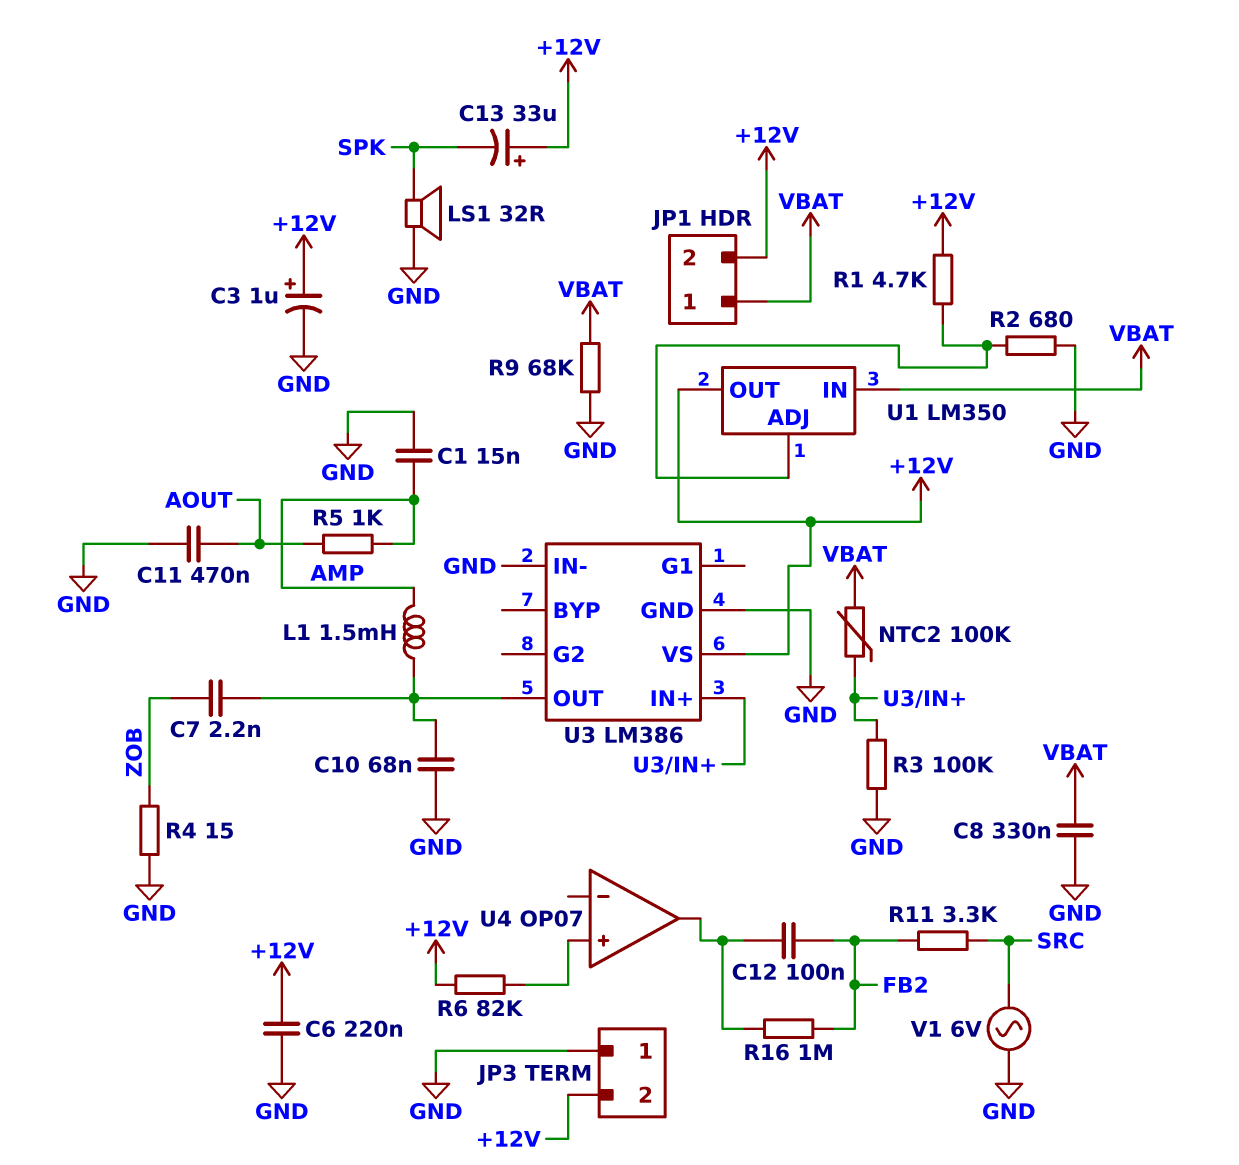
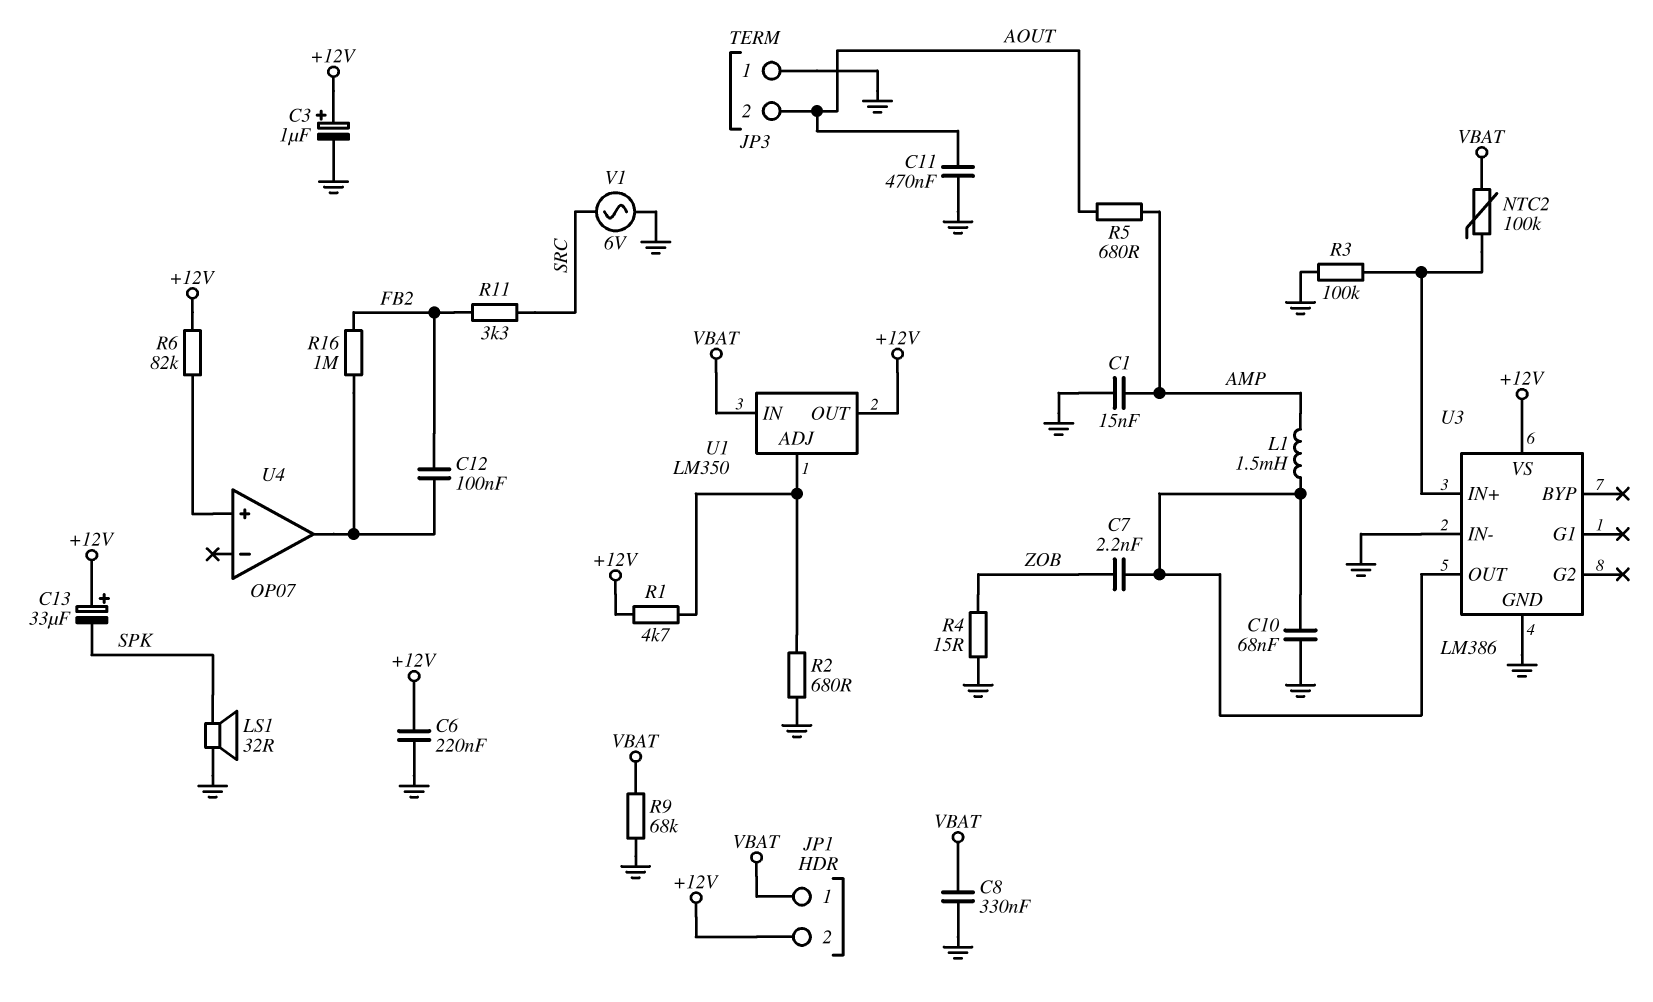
JP3 pin 2: +12V -> AOUT
R5: 1k (AMP, AOUT) -> 680 (AMP, AOUT)

